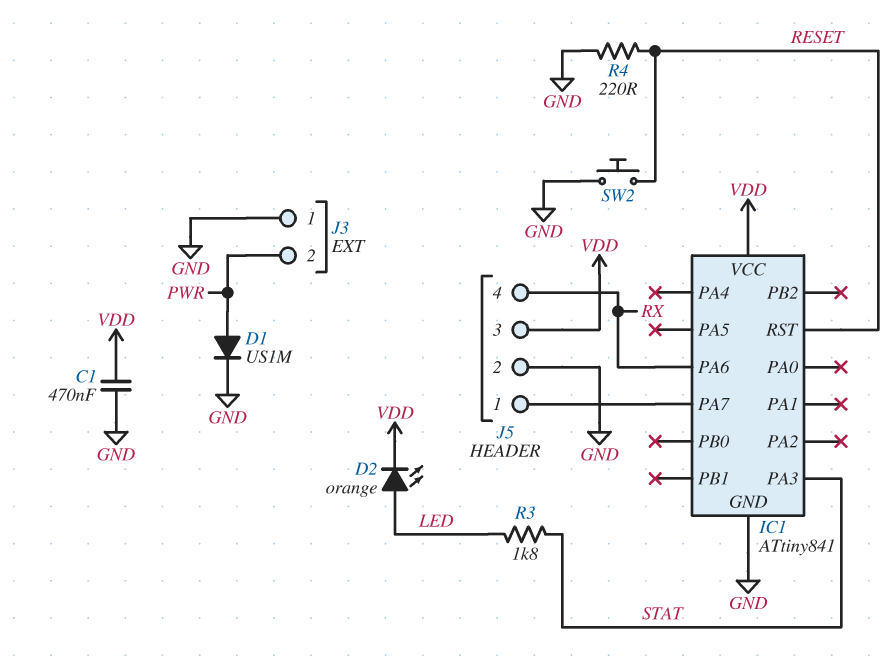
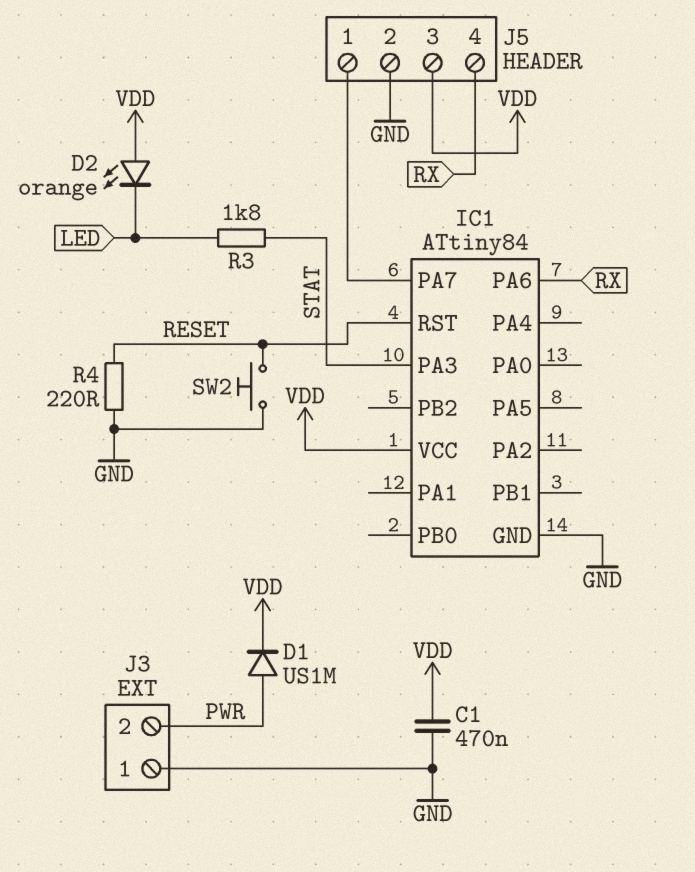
D1: diode US1M (A PWR, K GND) -> diode US1M (A PWR, K VDD)
D2: LED orange (A LED, K VDD) -> LED orange (A VDD, K LED)
IC1: ATtiny841 -> ATtiny84

